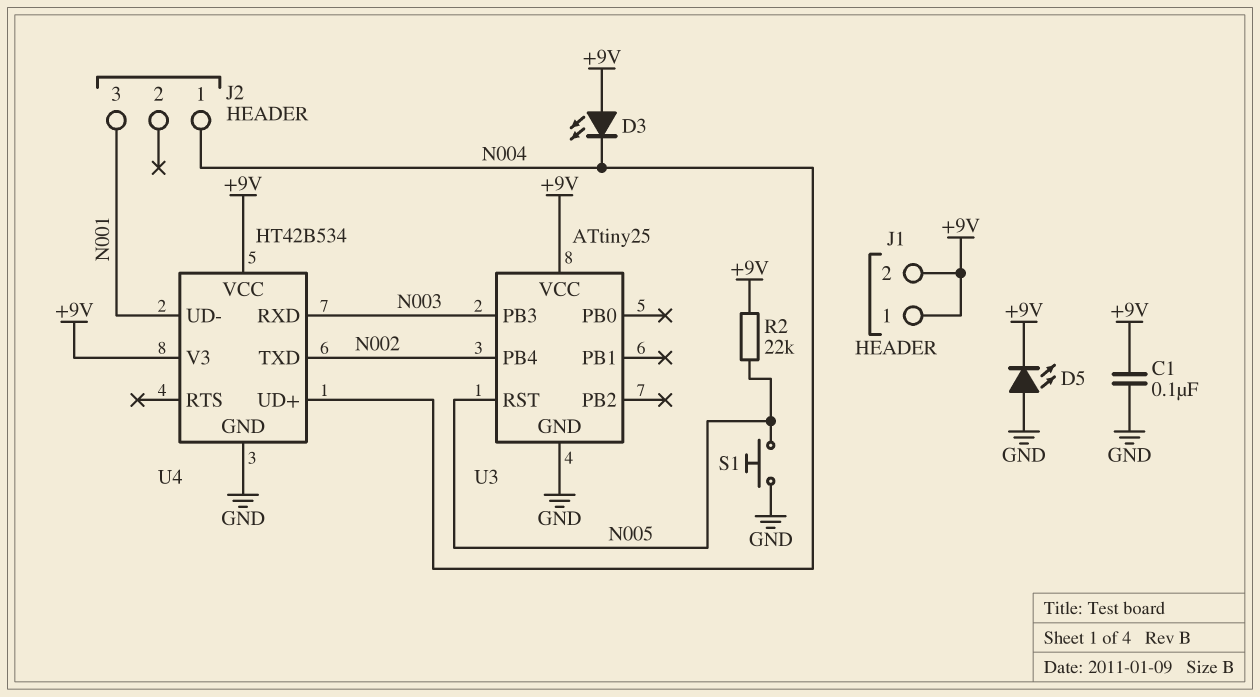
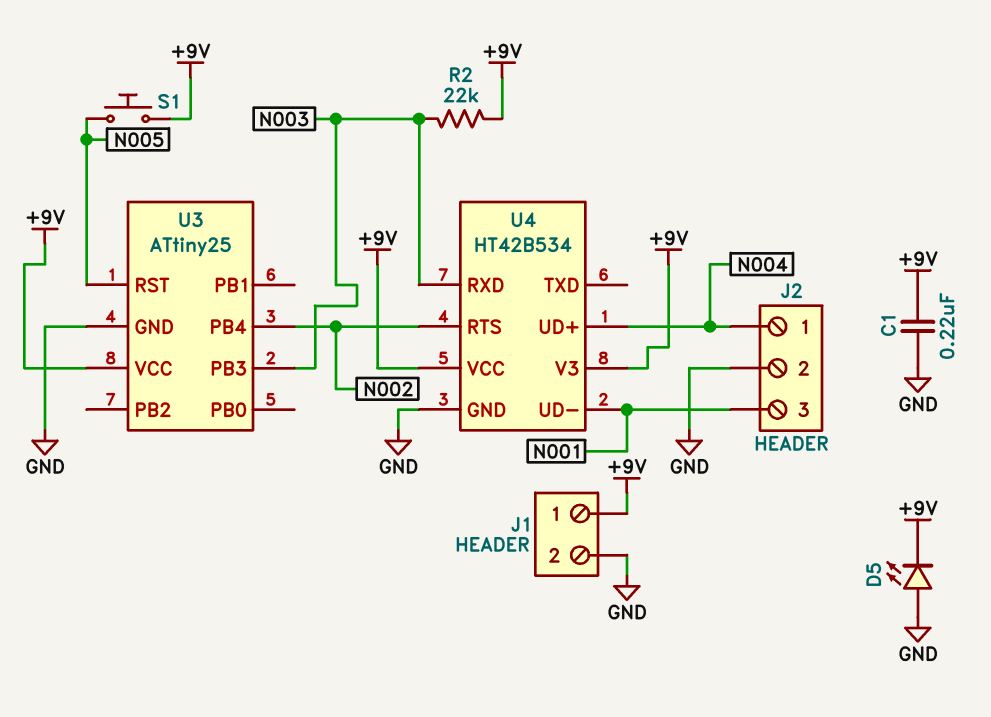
C1: 100nF (+9V, GND) -> 220nF (+9V, GND)
D3: LED (A +9V, K N004) -> none
J1 pin 2: +9V -> GND
J2 pin 2: none -> GND
R2: 22k (+9V, N005) -> 22k (+9V, N003)
S1: button (GND, N005) -> button (+9V, N005)
U4 pin RTS: none -> N002
U4 pin TXD: N002 -> none

